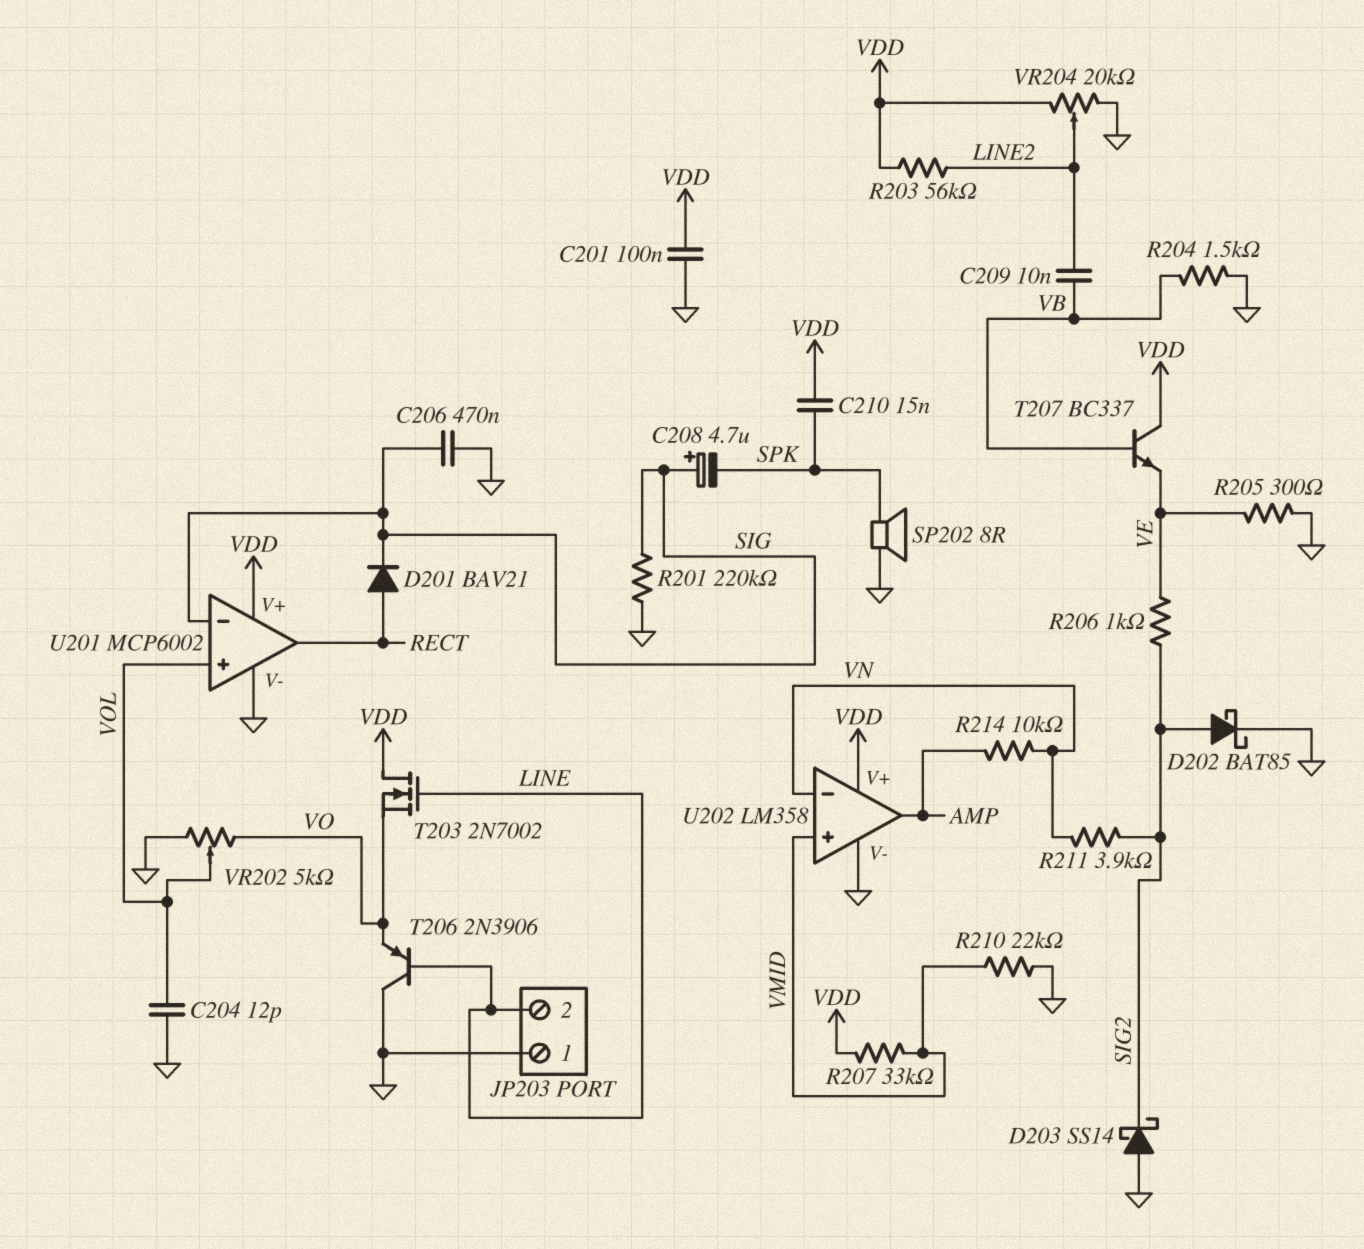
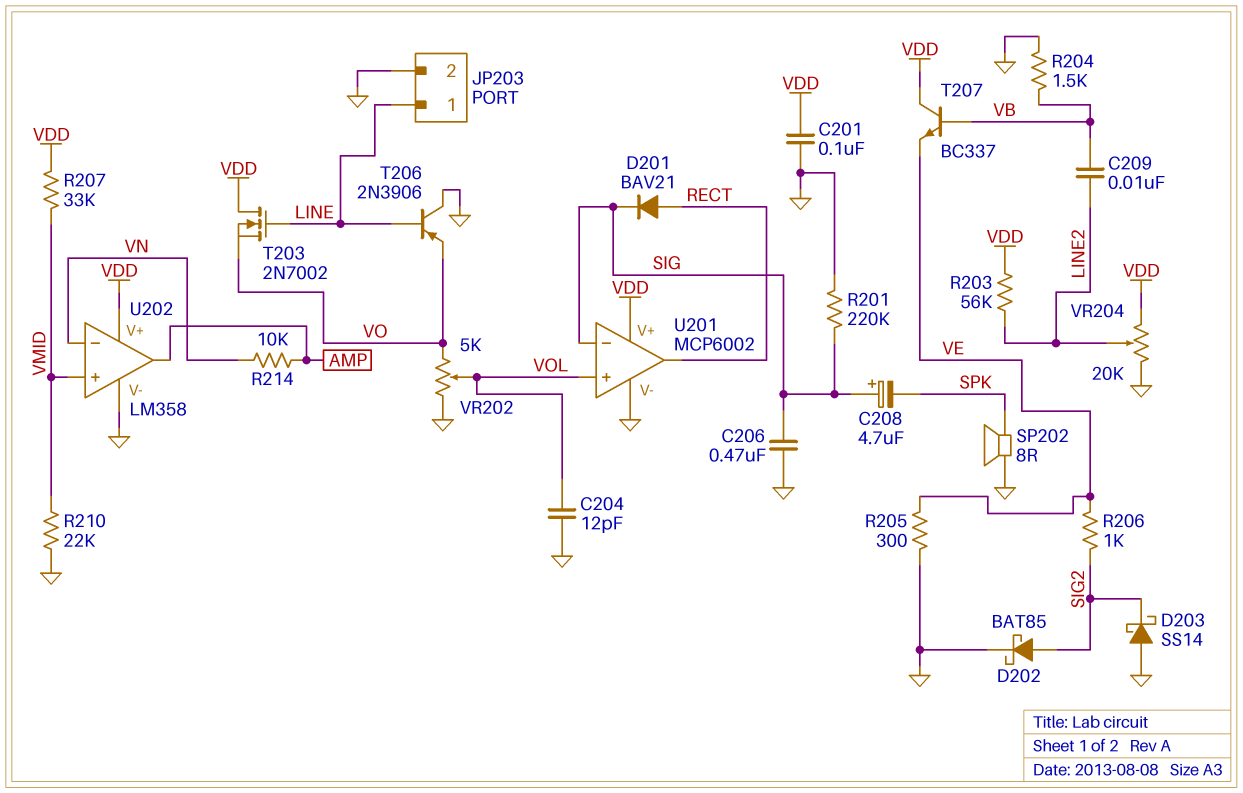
C210: 15nF (SPK, VDD) -> none
JP203 pin 1: GND -> LINE
JP203 pin 2: LINE -> GND
R211: 3.9k (SIG2, VN) -> none

